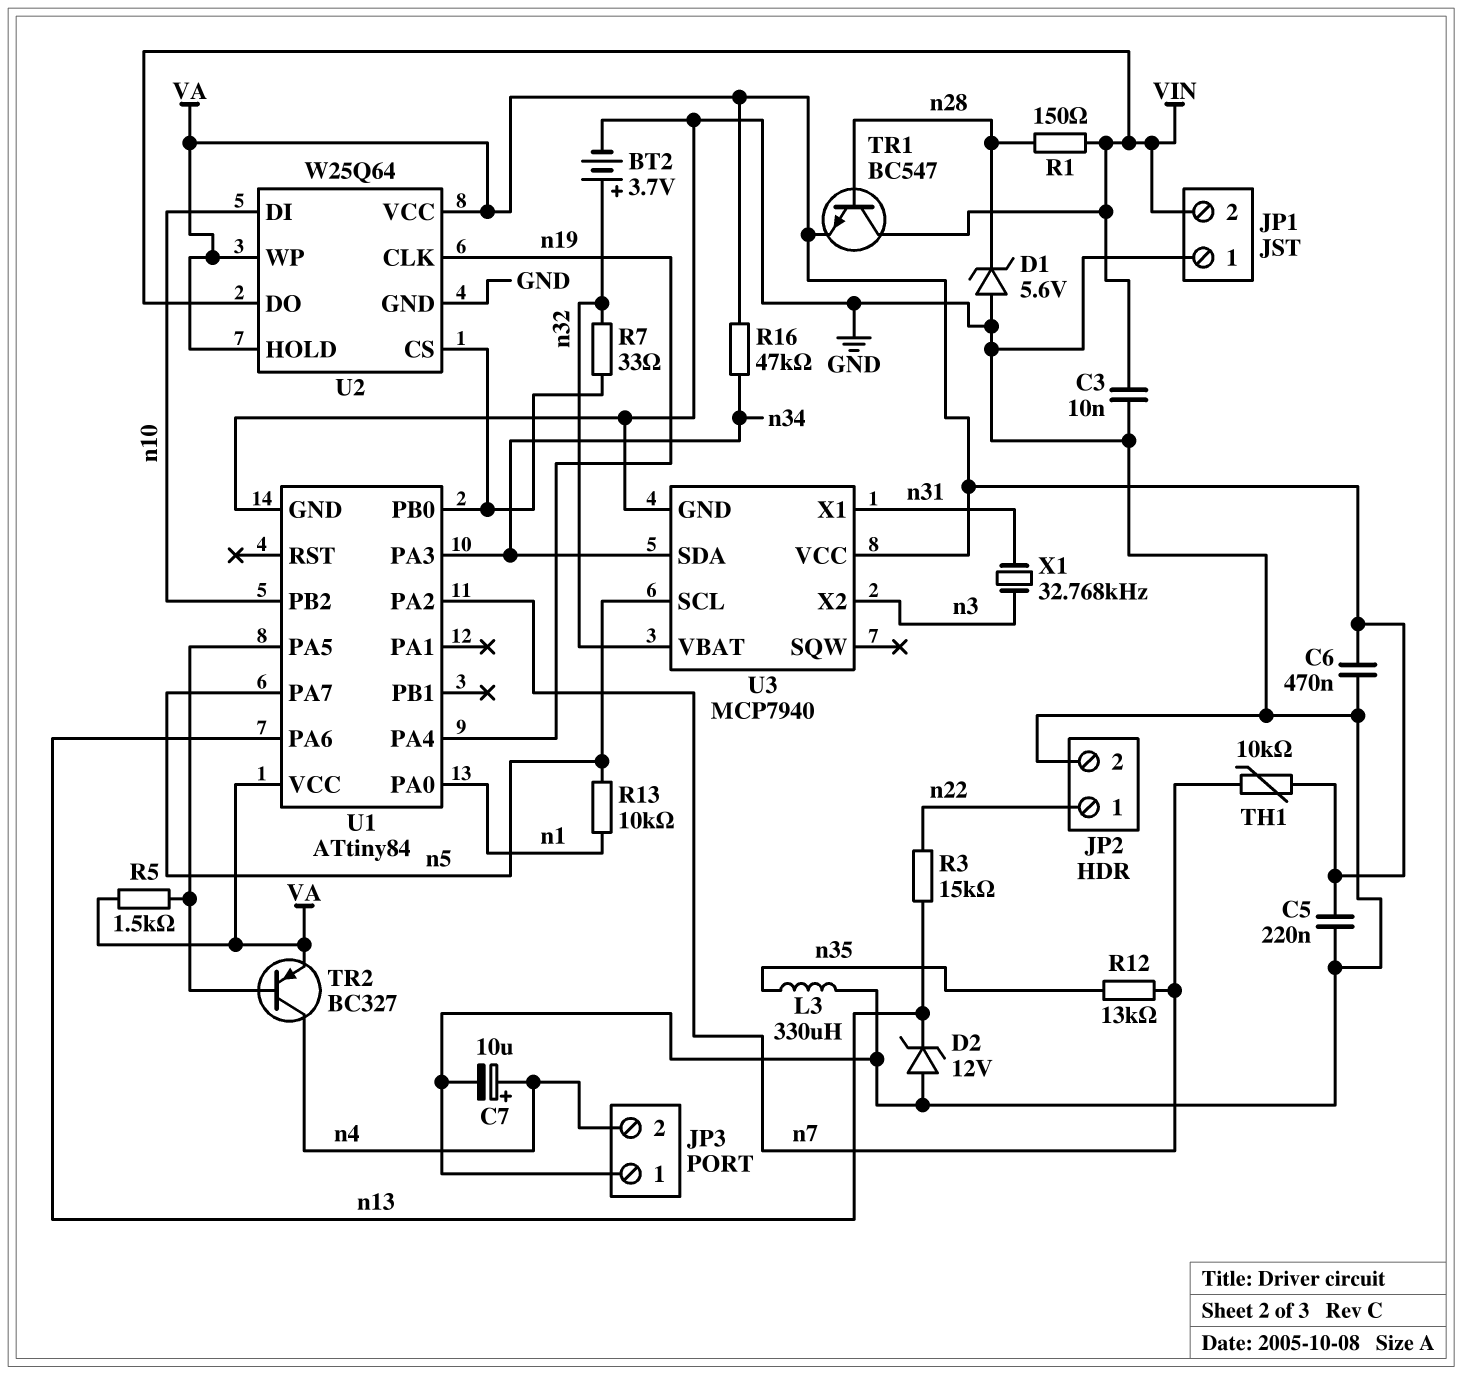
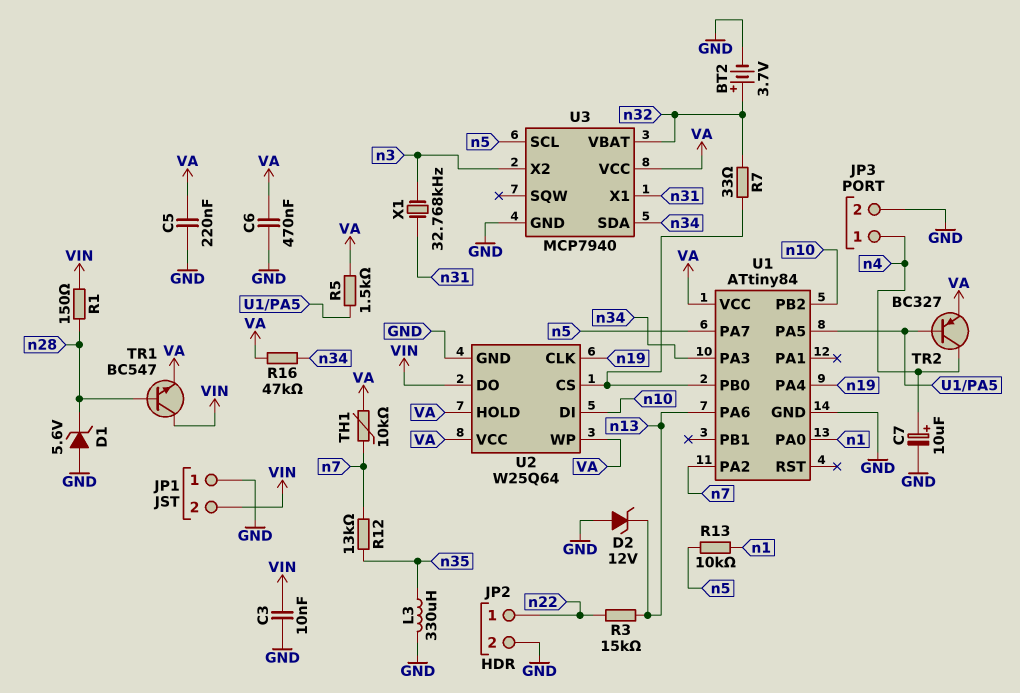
JP3 pin 1: GND -> n4
JP3 pin 2: n4 -> GND

